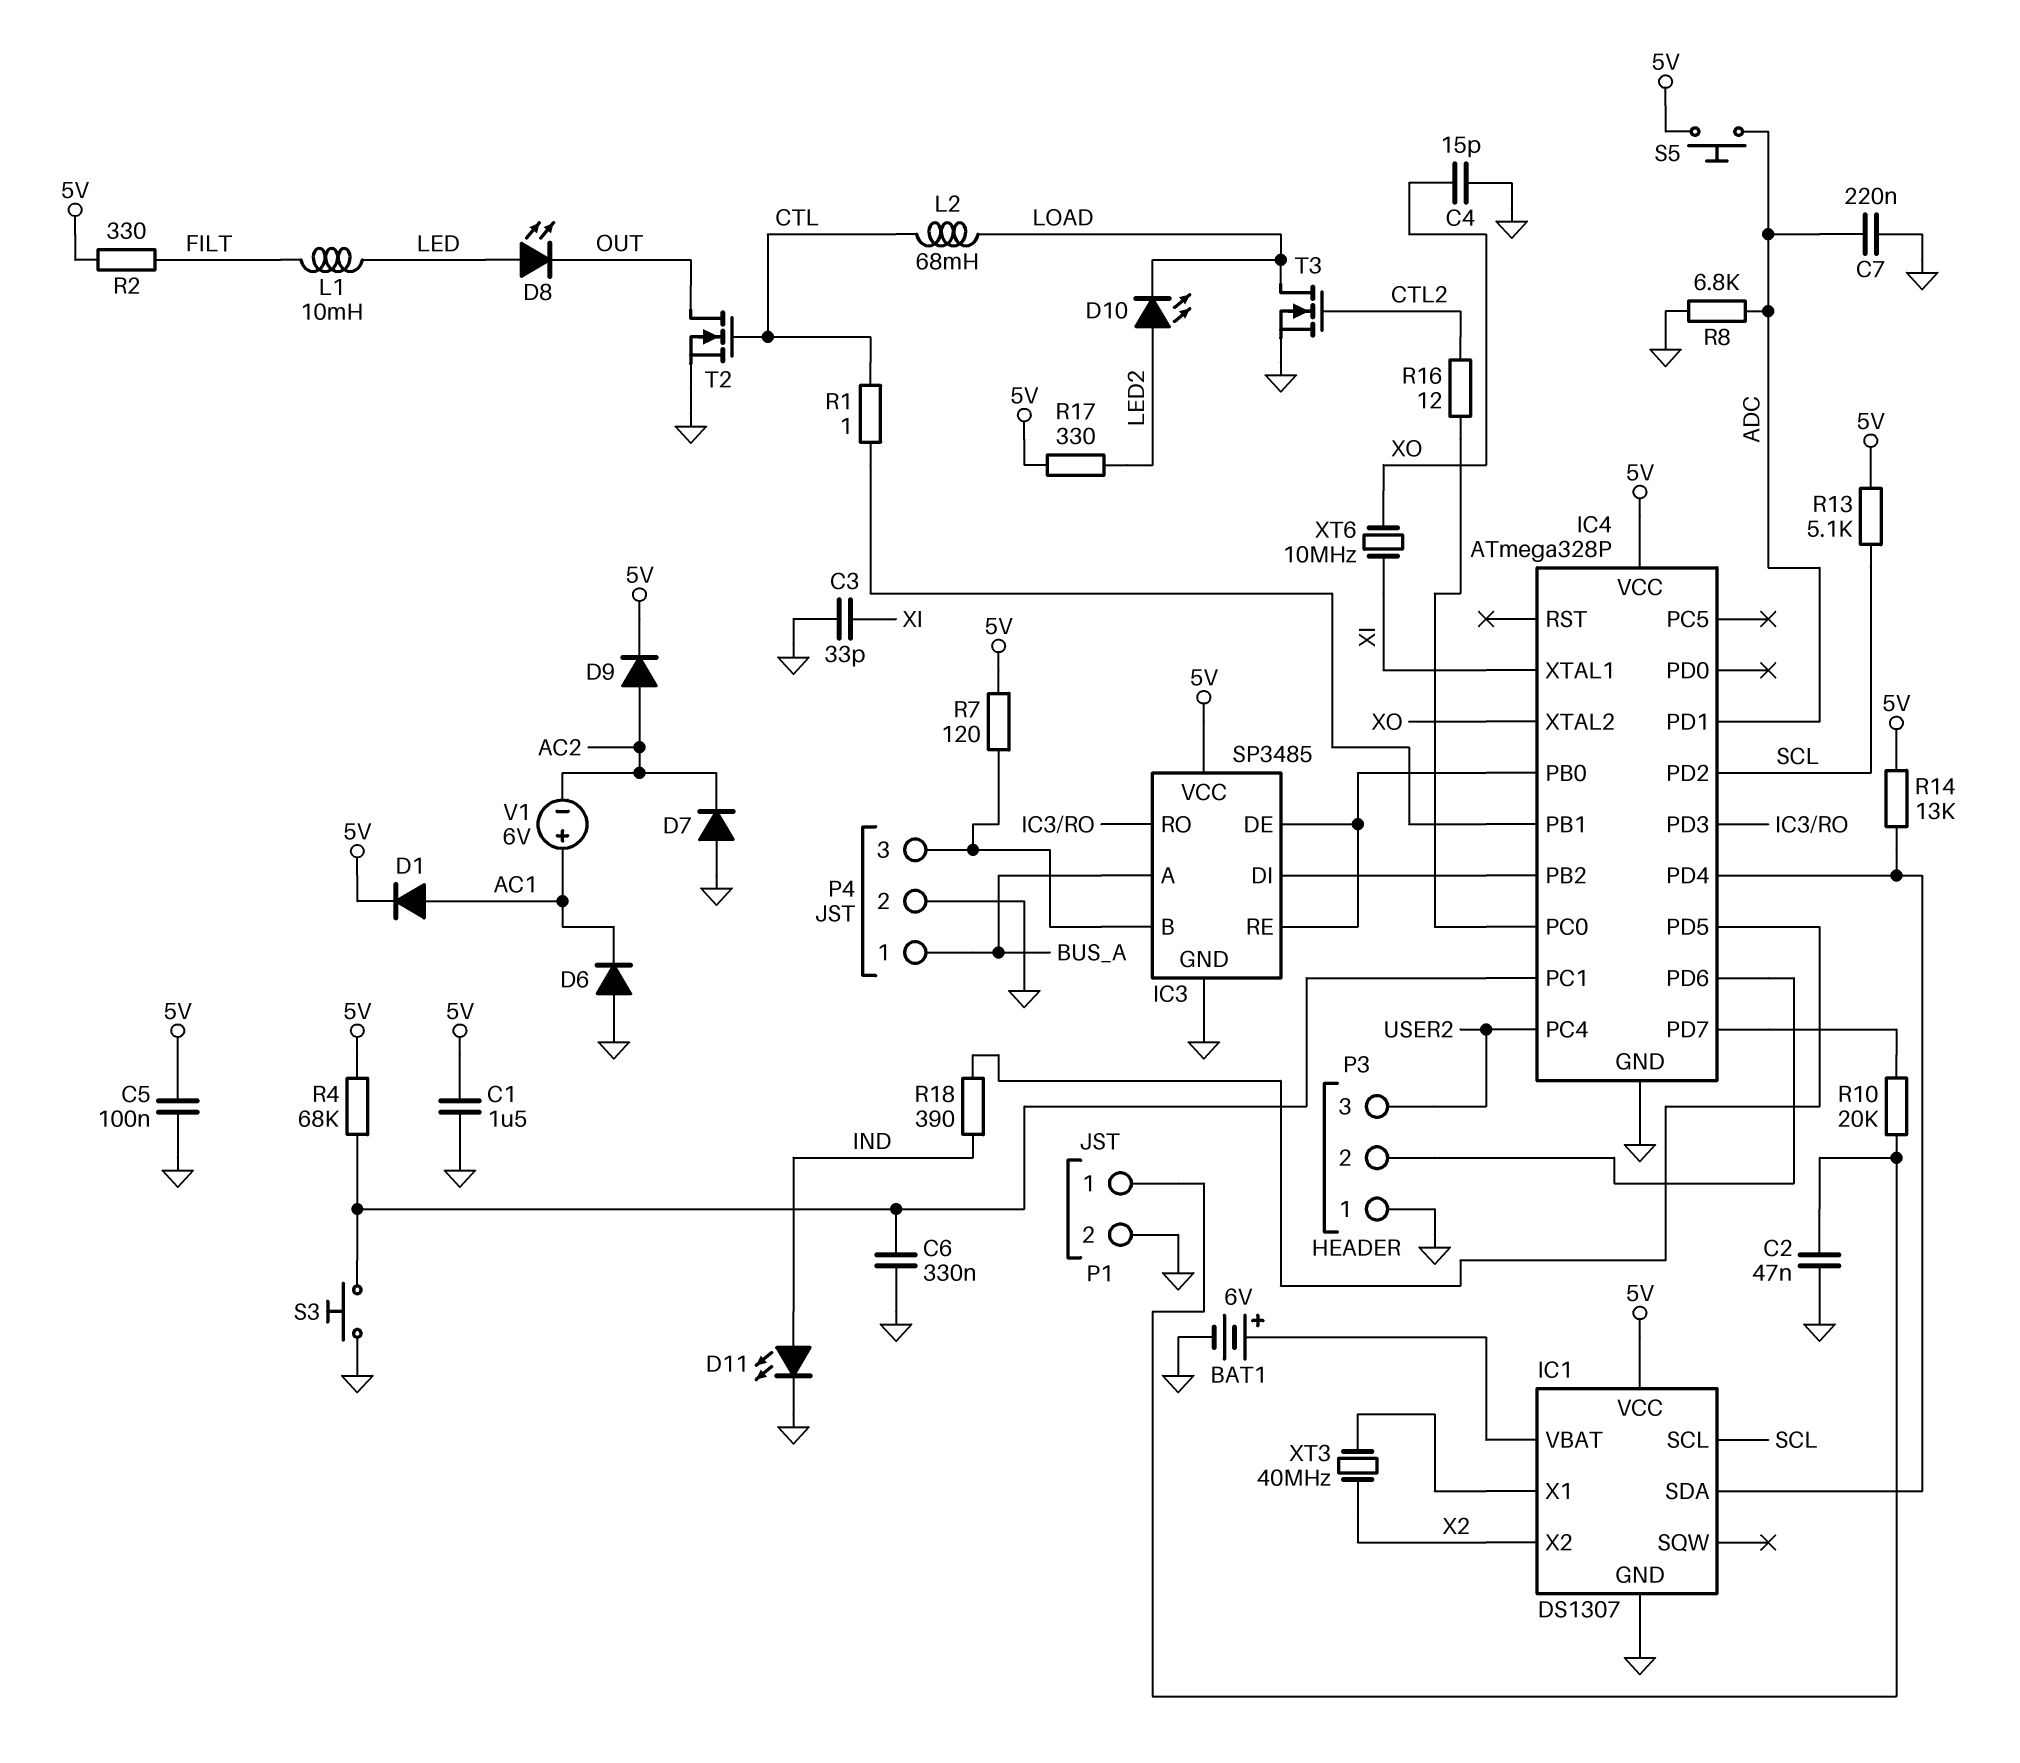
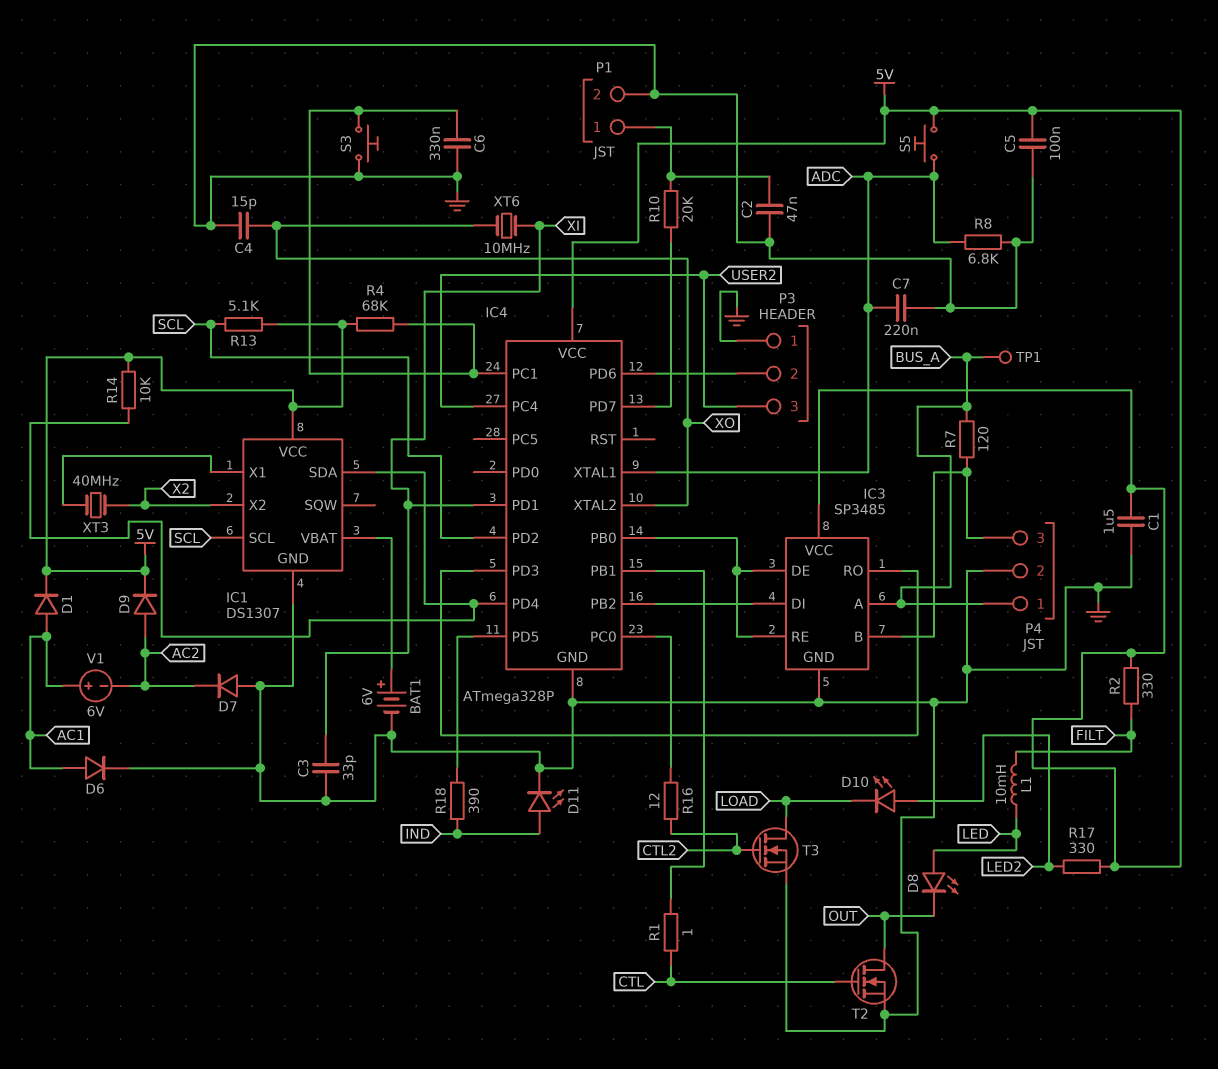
D6: diode (A GND, K AC1) -> diode (A AC1, K GND)
IC4 pin PD1: ADC -> XI
IC4 pin XTAL1: XI -> ADC
L2: 68mH (CTL, LOAD) -> none
R7: 120 (5V, IC3/B) -> 120 (BUS_A, IC3/B)
R14: 13k (5V, IC1/SDA) -> 10k (5V, IC1/SDA)
TP1: none -> test point (BUS_A)

